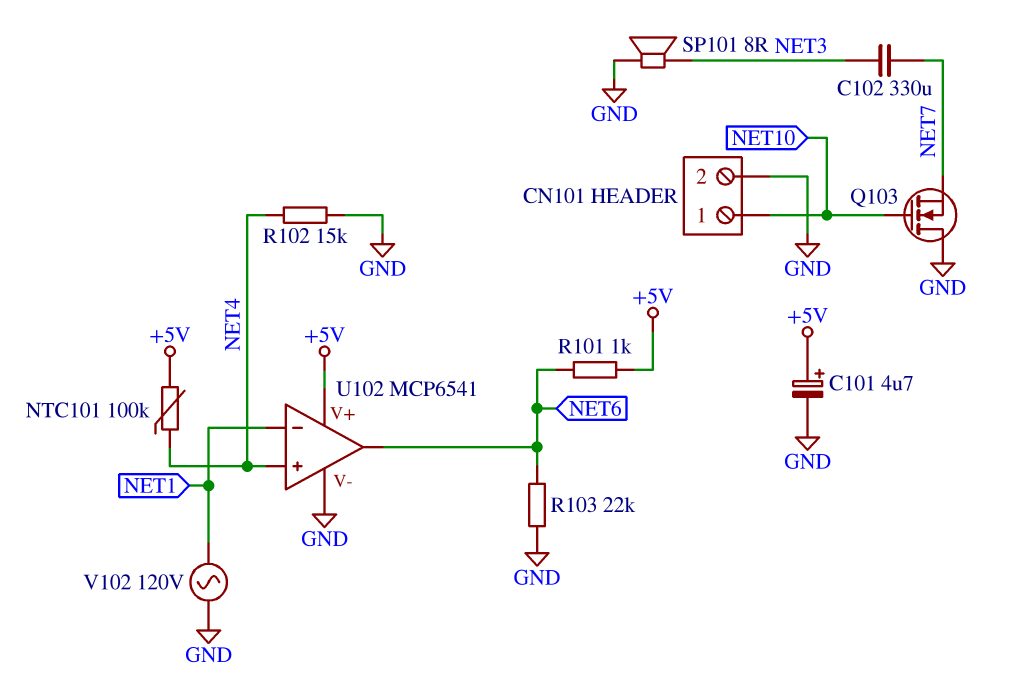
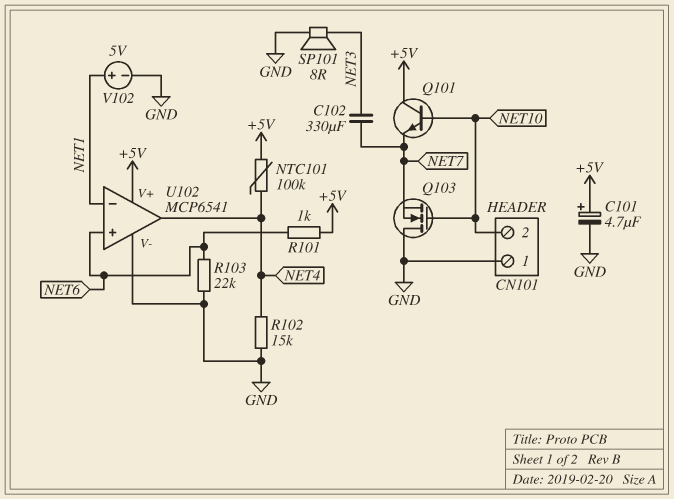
CN101 pin 1: NET10 -> GND
CN101 pin 2: GND -> NET10
Q101: none -> NPN (B NET10, C +5V, E NET7)
U102 pin in+: NET4 -> NET6
U102 pin out: NET6 -> NET4
V102: AC 120V (GND, NET1) -> 5V (plus NET1, minus GND)

